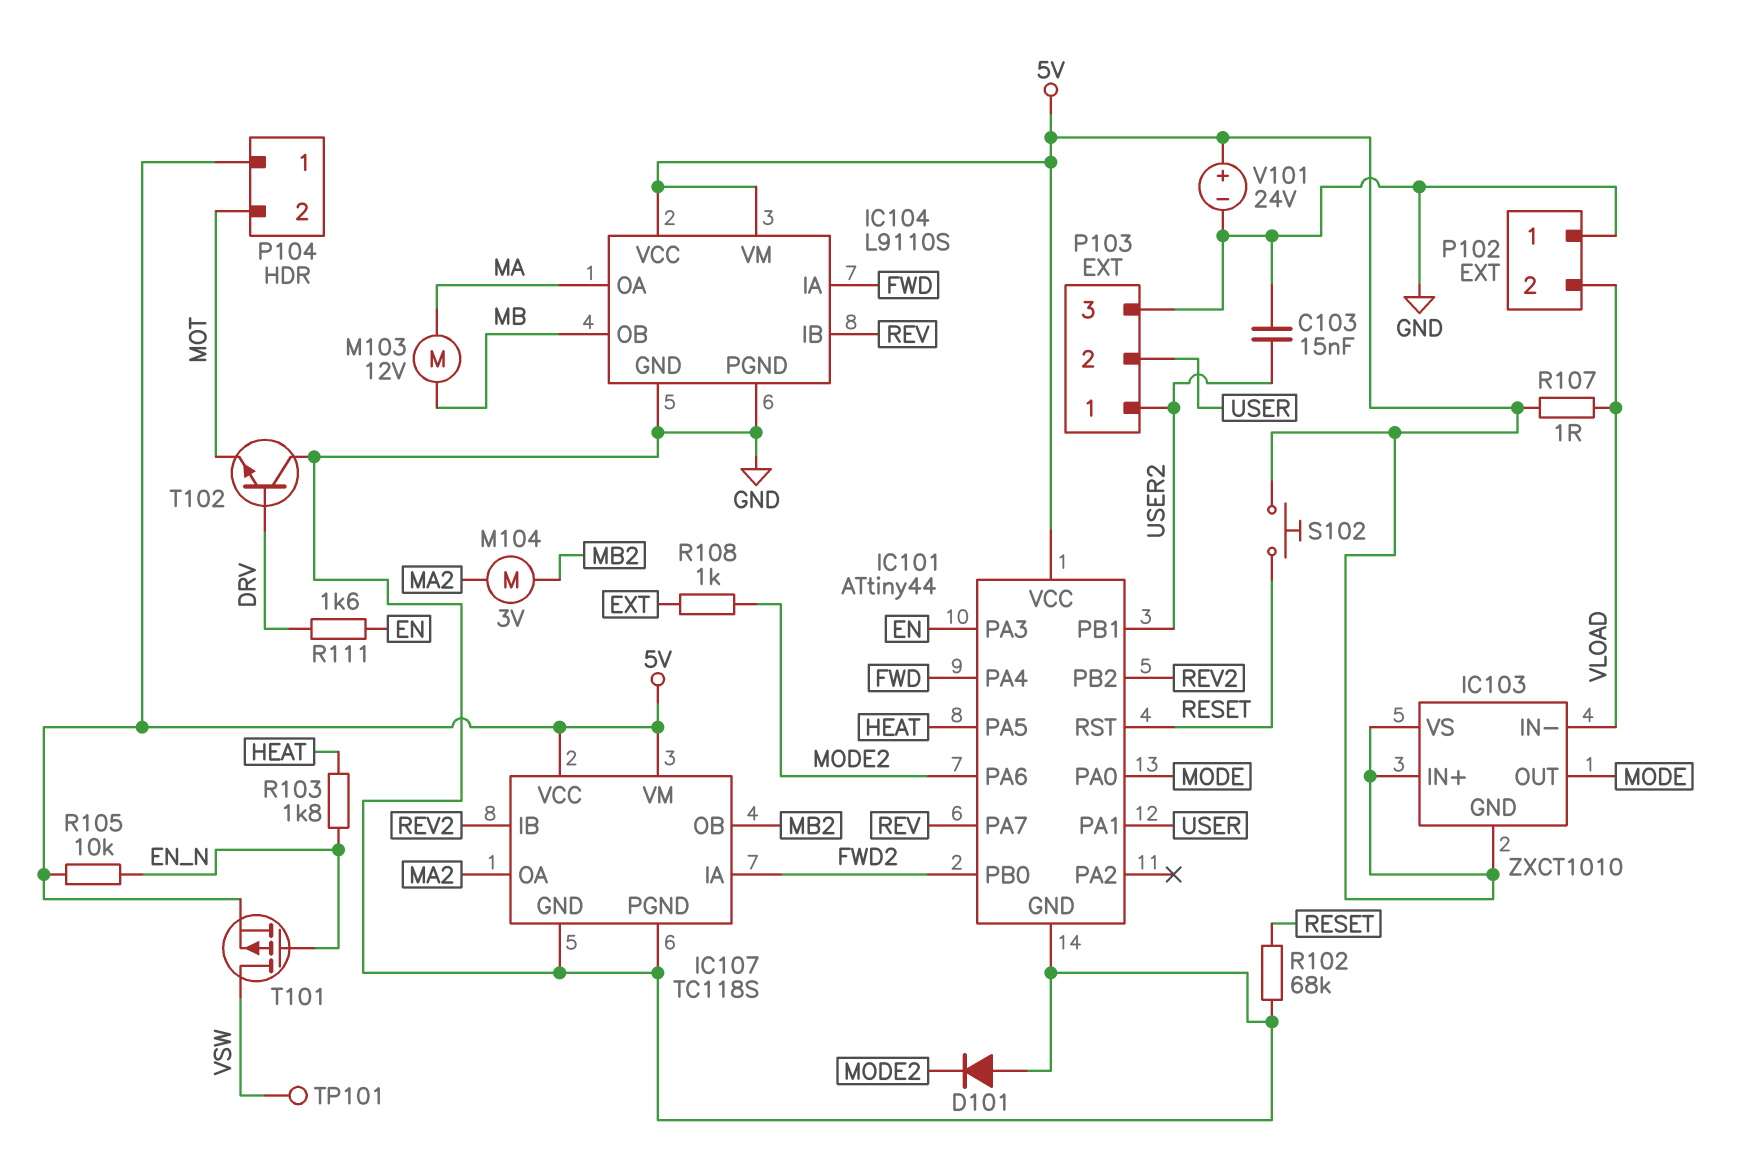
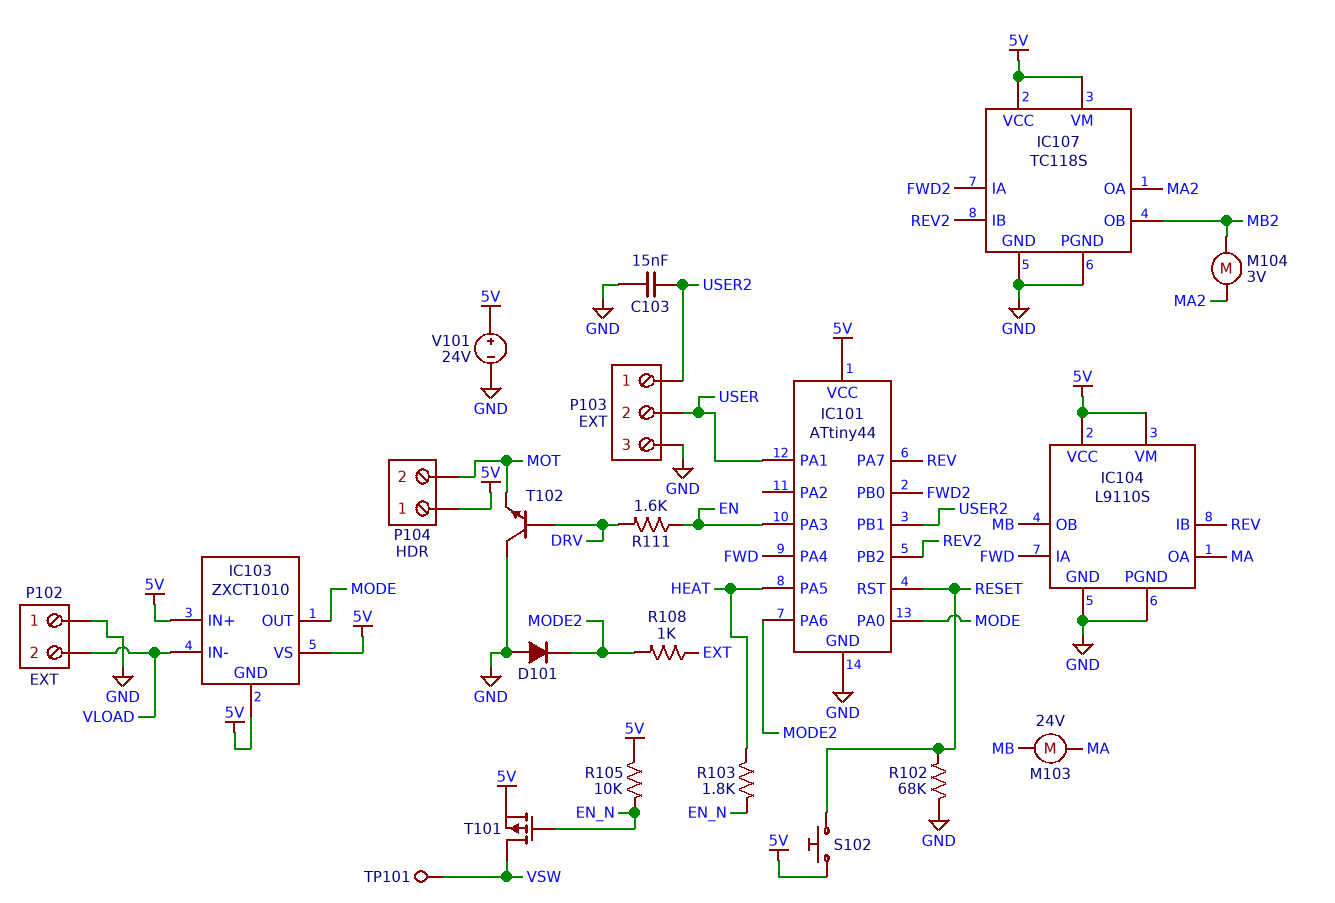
M103: motor 12V (MA, MB) -> motor 24V (MA, MB)
R107: 1 (5V, VLOAD) -> none

